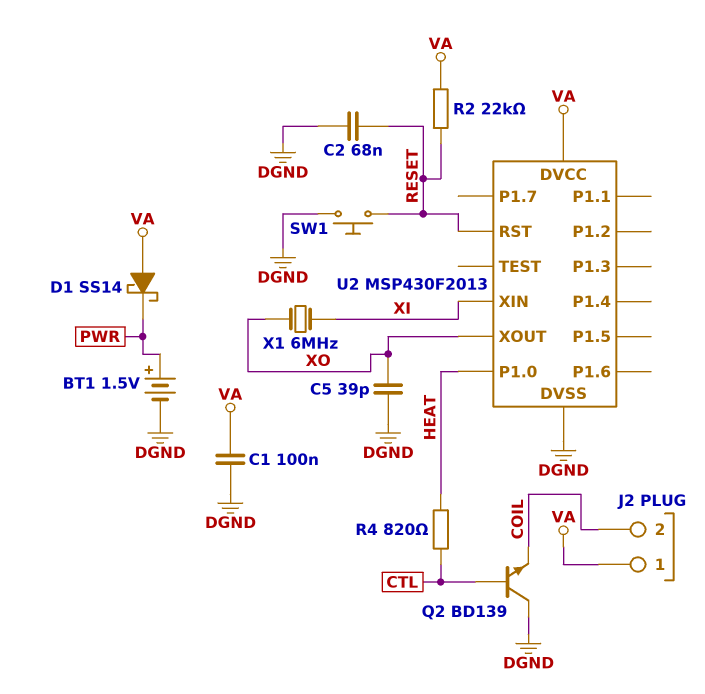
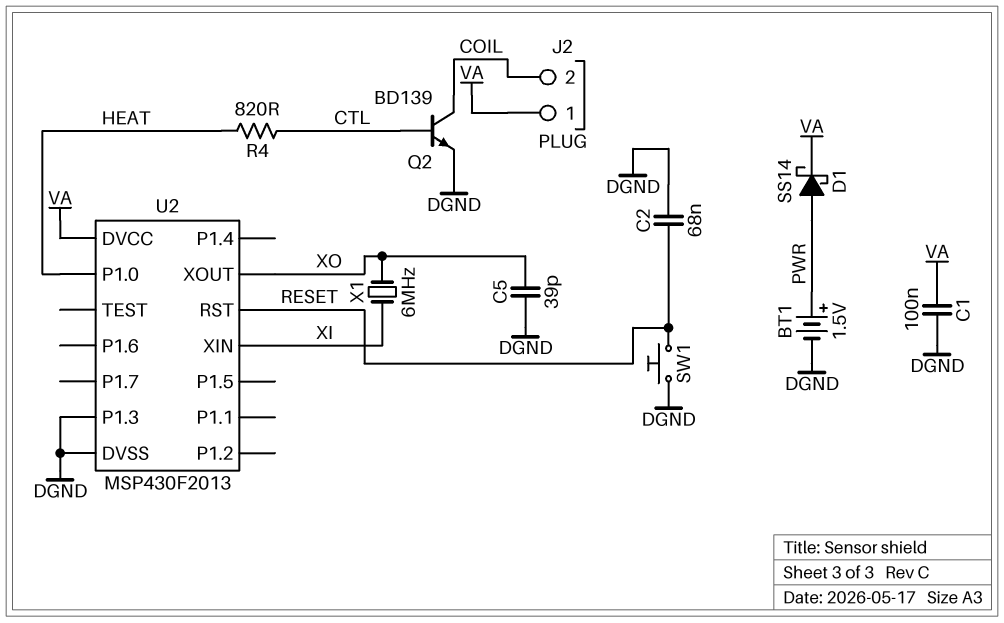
D1: schottky SS14 (A VA, K PWR) -> schottky SS14 (A PWR, K VA)
Q2: NPN BD139 (B CTL, C DGND, E COIL) -> NPN BD139 (B CTL, C COIL, E DGND)
R2: 22k (RESET, VA) -> none
U2 pin P1.3: none -> DGND

